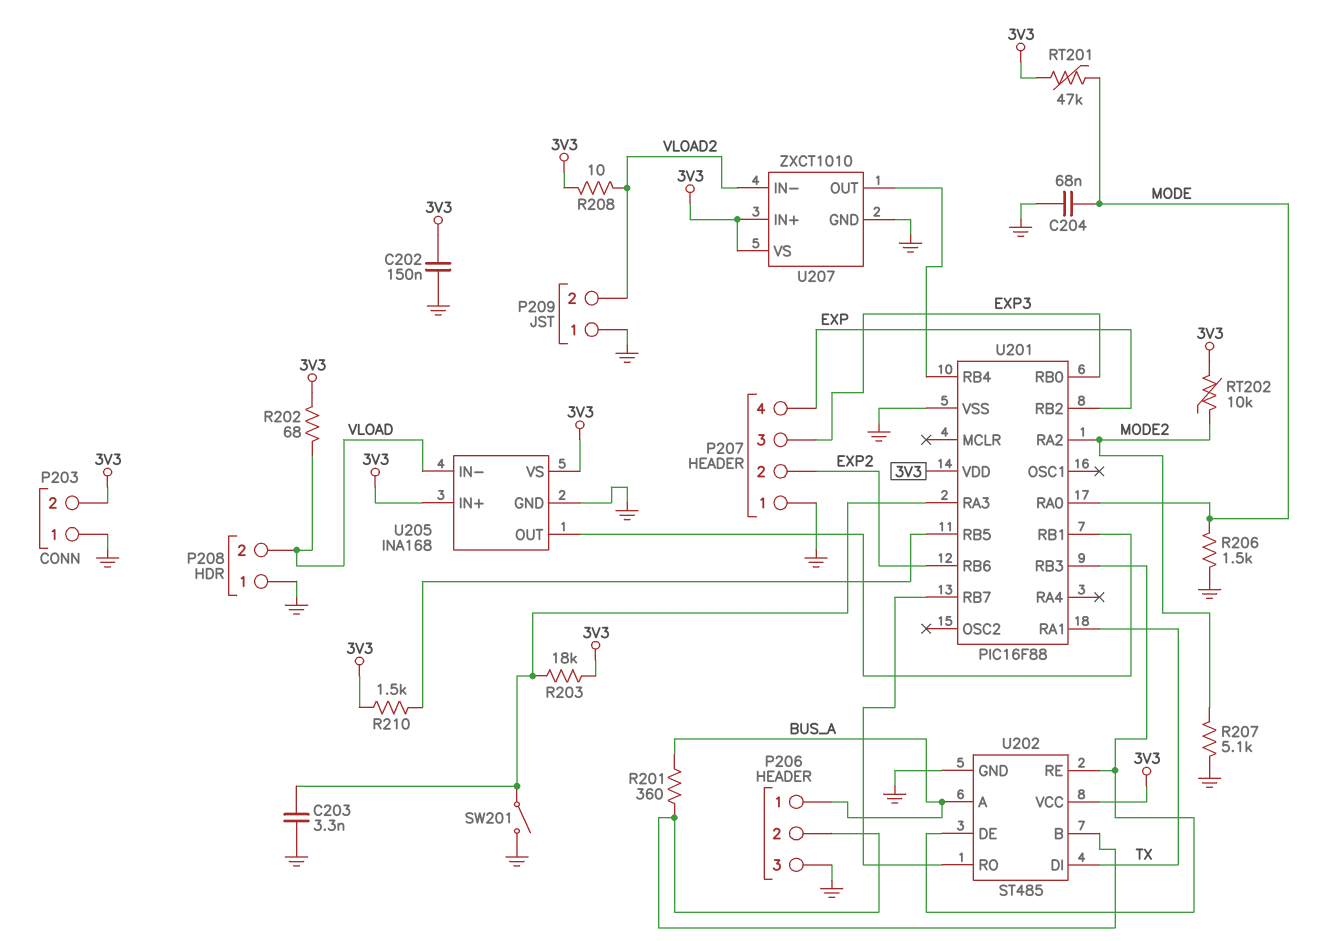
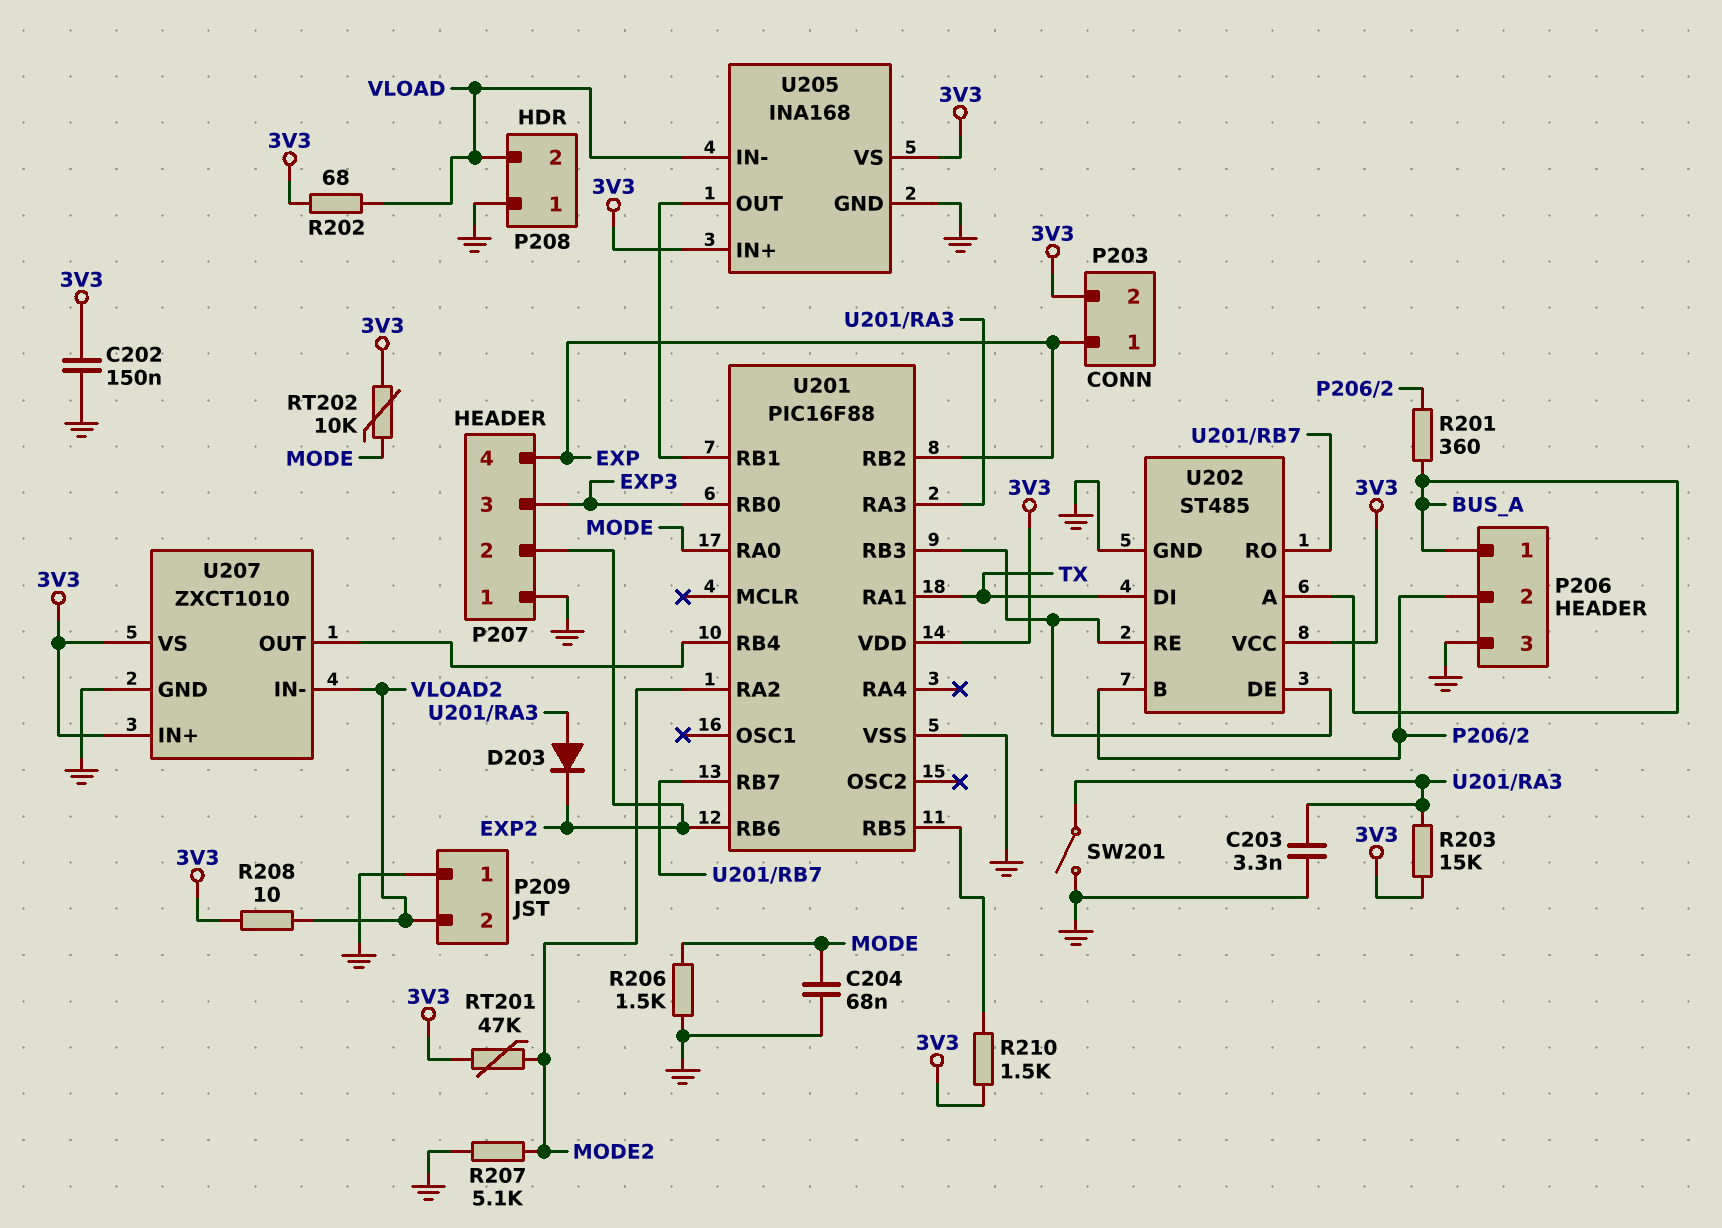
D203: none -> diode (A U201/RA3, K EXP2)
P203 pin 1: GND -> EXP
R203: 18k (3V3, U201/RA3) -> 15k (3V3, U201/RA3)
RT201: 47k (3V3, MODE) -> 47k (3V3, MODE2)
RT202: 10k (3V3, MODE2) -> 10k (3V3, MODE)

